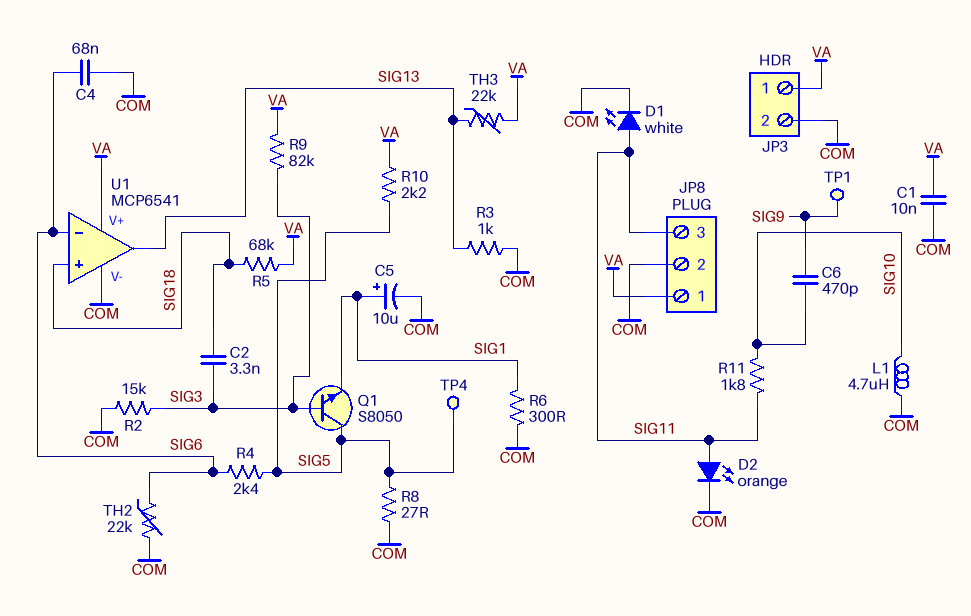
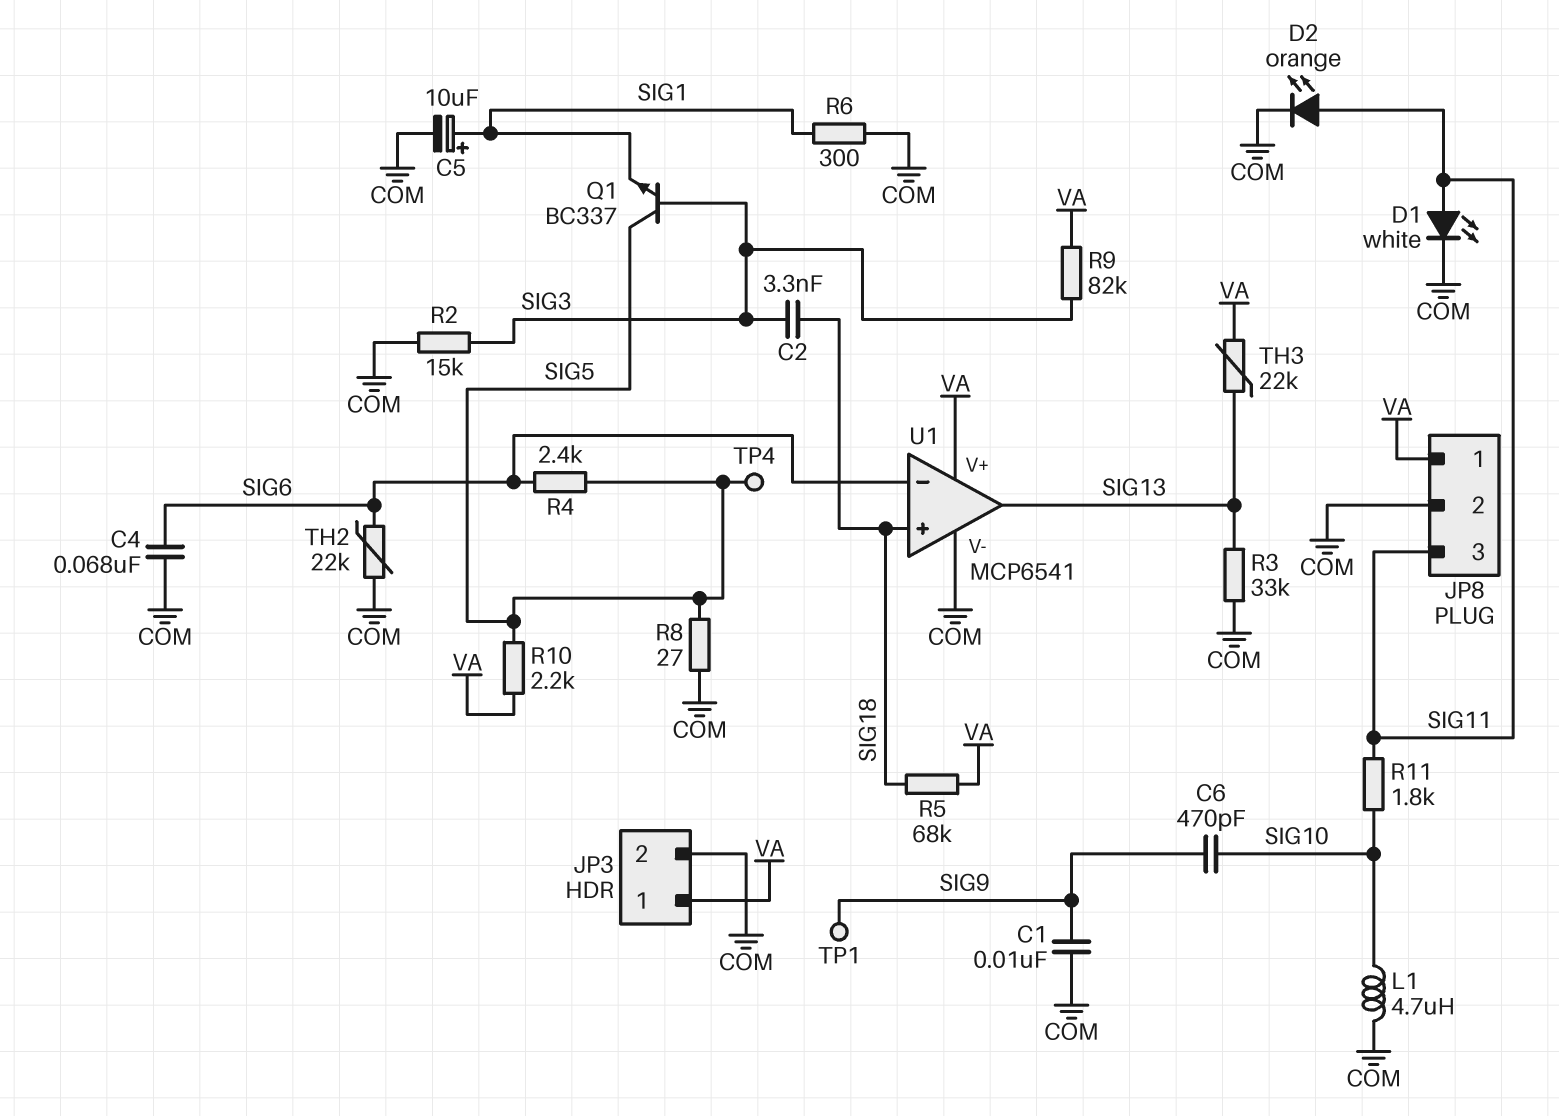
C1: 10nF (COM, VA) -> 10nF (COM, SIG9)
Q1: NPN S8050 (B SIG3, C SIG5, E SIG1) -> NPN BC337 (B SIG3, C SIG5, E SIG1)
R3: 1k (COM, SIG13) -> 33k (COM, SIG13)

